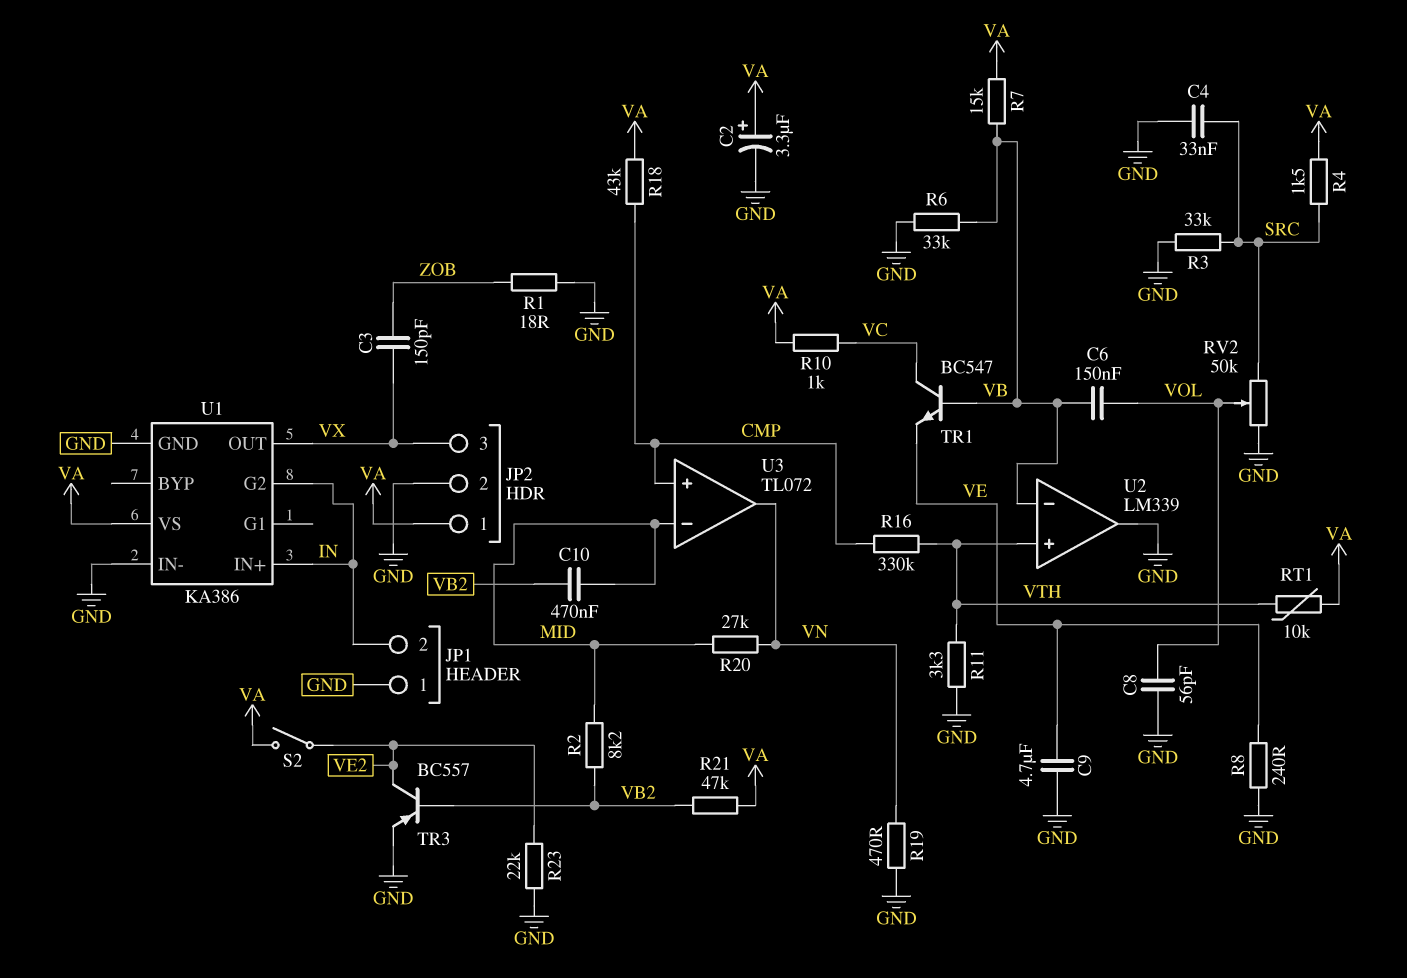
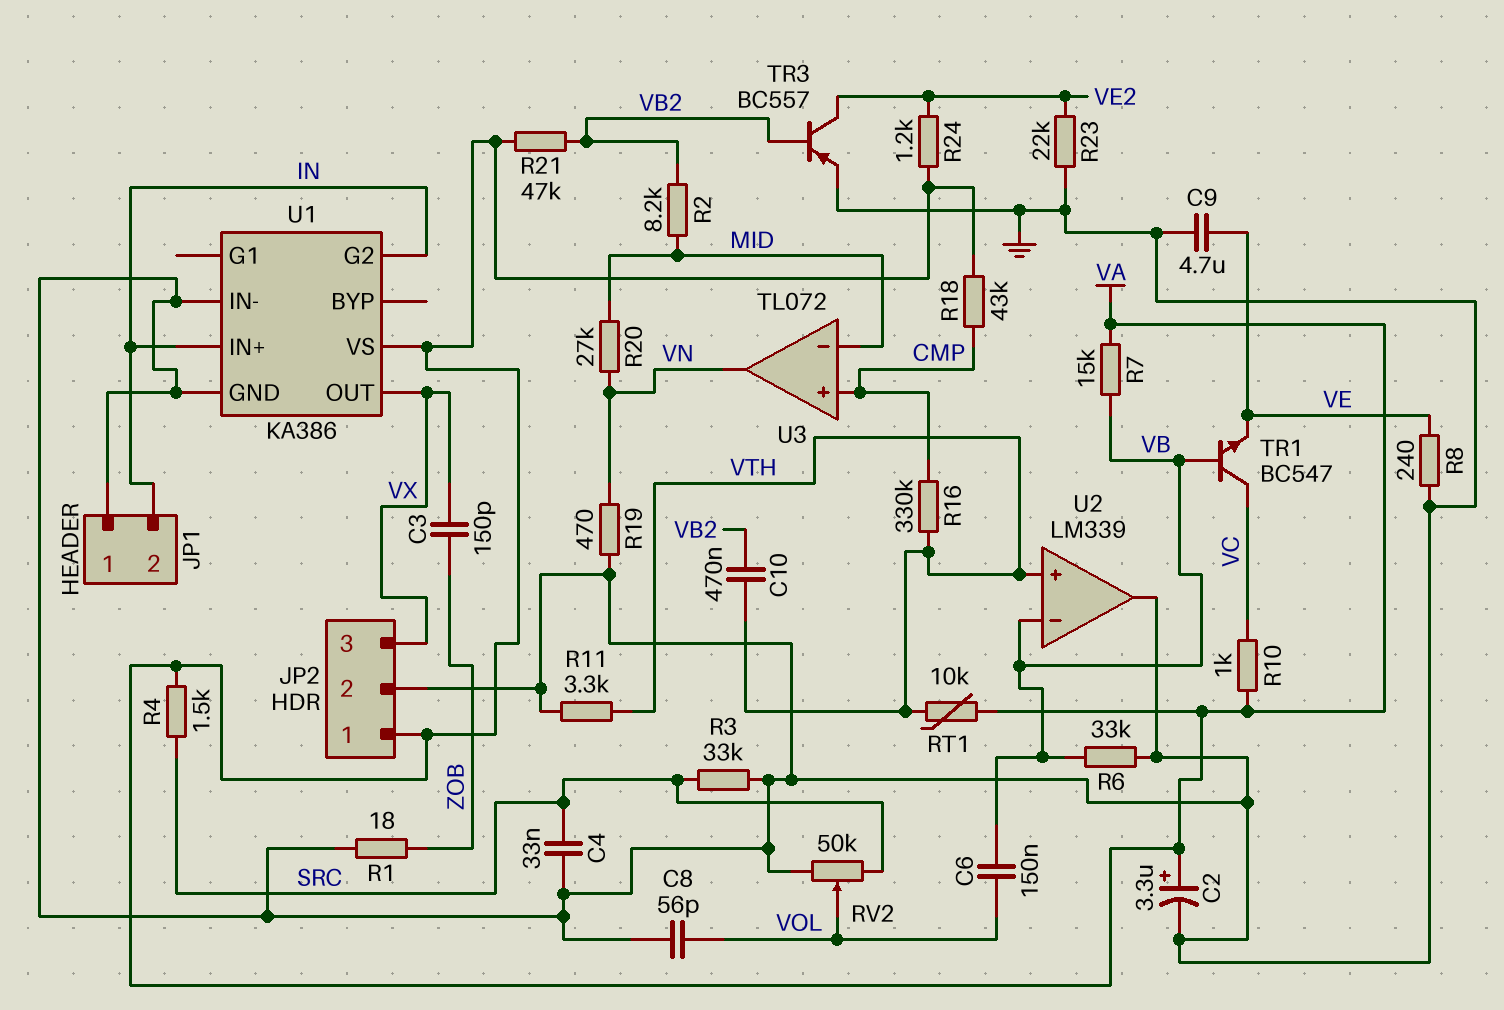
C10: 470nF (MID, VB2) -> 470nF (VB2, VTH)
R24: none -> 1.2k (VA, VE2)
S2: switch (VA, VE2) -> none

